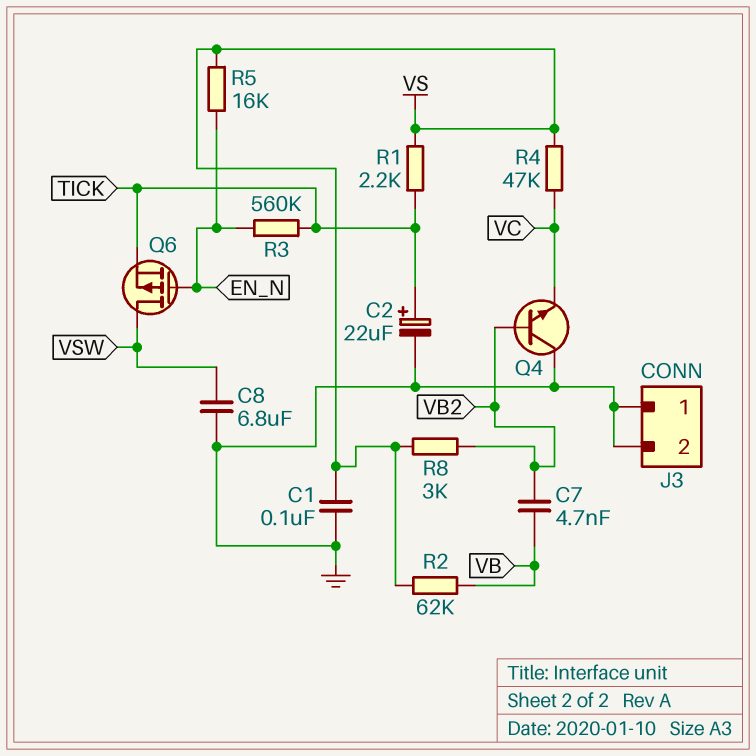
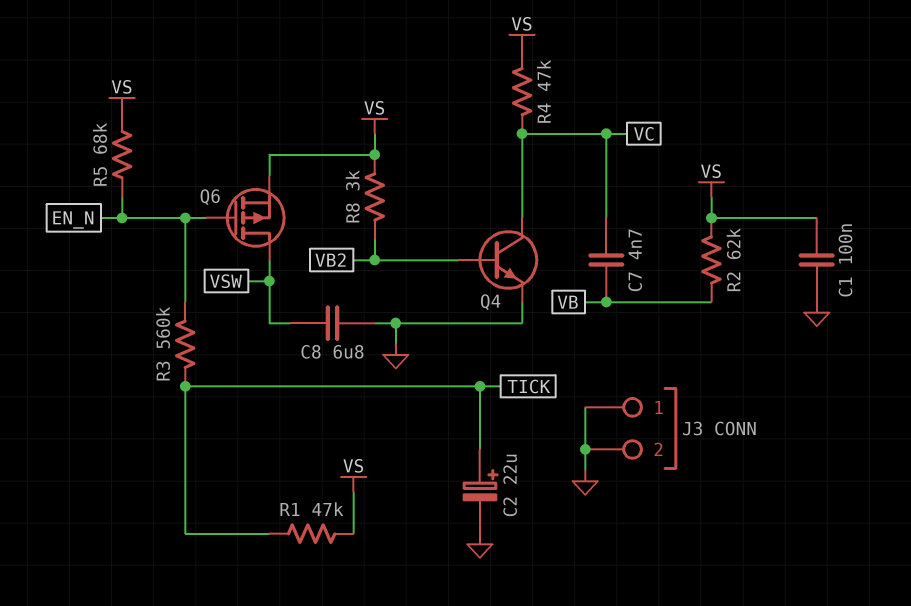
C7: 4.7nF (VB, VB2) -> 4.7nF (VB, VC)
Q4: NPN (B VB2, C GND, E VC) -> NPN (B VB2, C VC, E GND)
Q6: PMOS (G EN_N, D VSW, S TICK) -> PMOS (G EN_N, D VSW, S VS)
R1: 2.2k (TICK, VS) -> 47k (TICK, VS)
R5: 16k (EN_N, VS) -> 68k (EN_N, VS)

